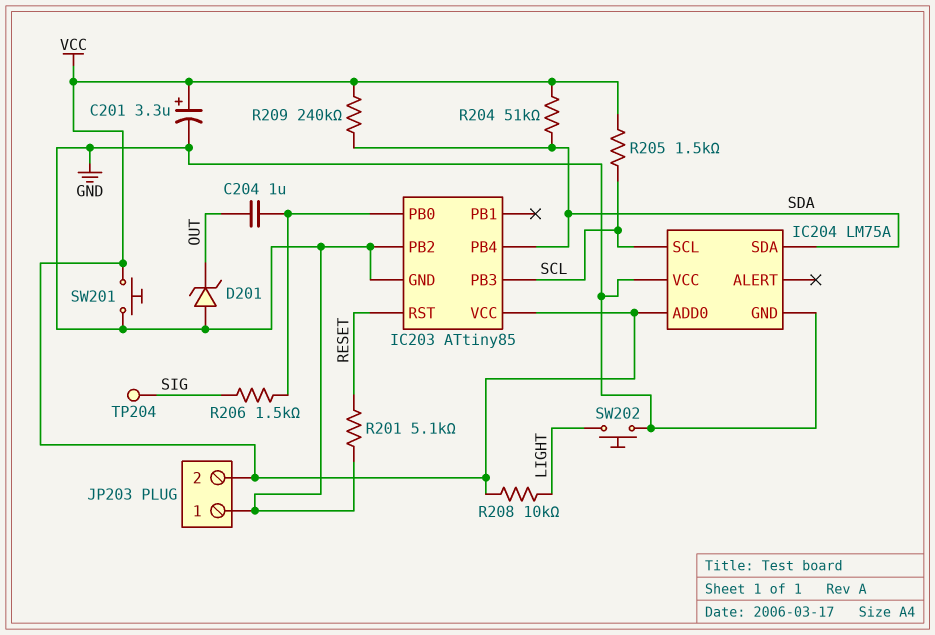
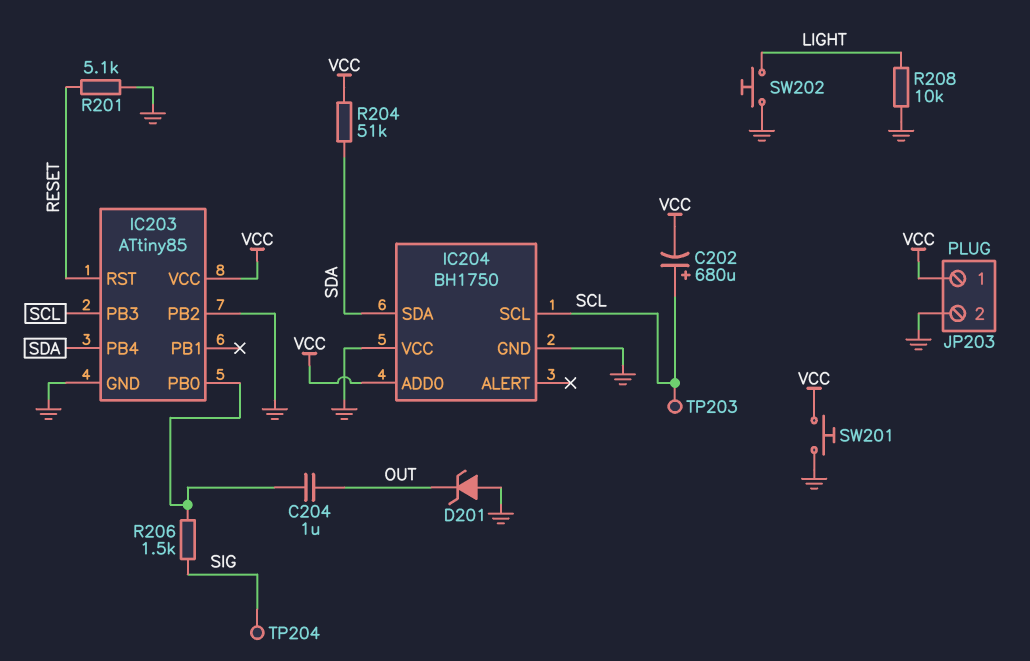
C201: 3.3uF (plus VCC, minus GND) -> none
C202: none -> 680uF (plus SCL, minus VCC)
IC204: LM75A -> BH1750
JP203 pin 1: GND -> VCC
JP203 pin 2: VCC -> GND
R205: 1.5k (SCL, VCC) -> none
R208: 10k (LIGHT, VCC) -> 10k (GND, LIGHT)
R209: 240k (SDA, VCC) -> none
TP203: none -> test point (SCL)

